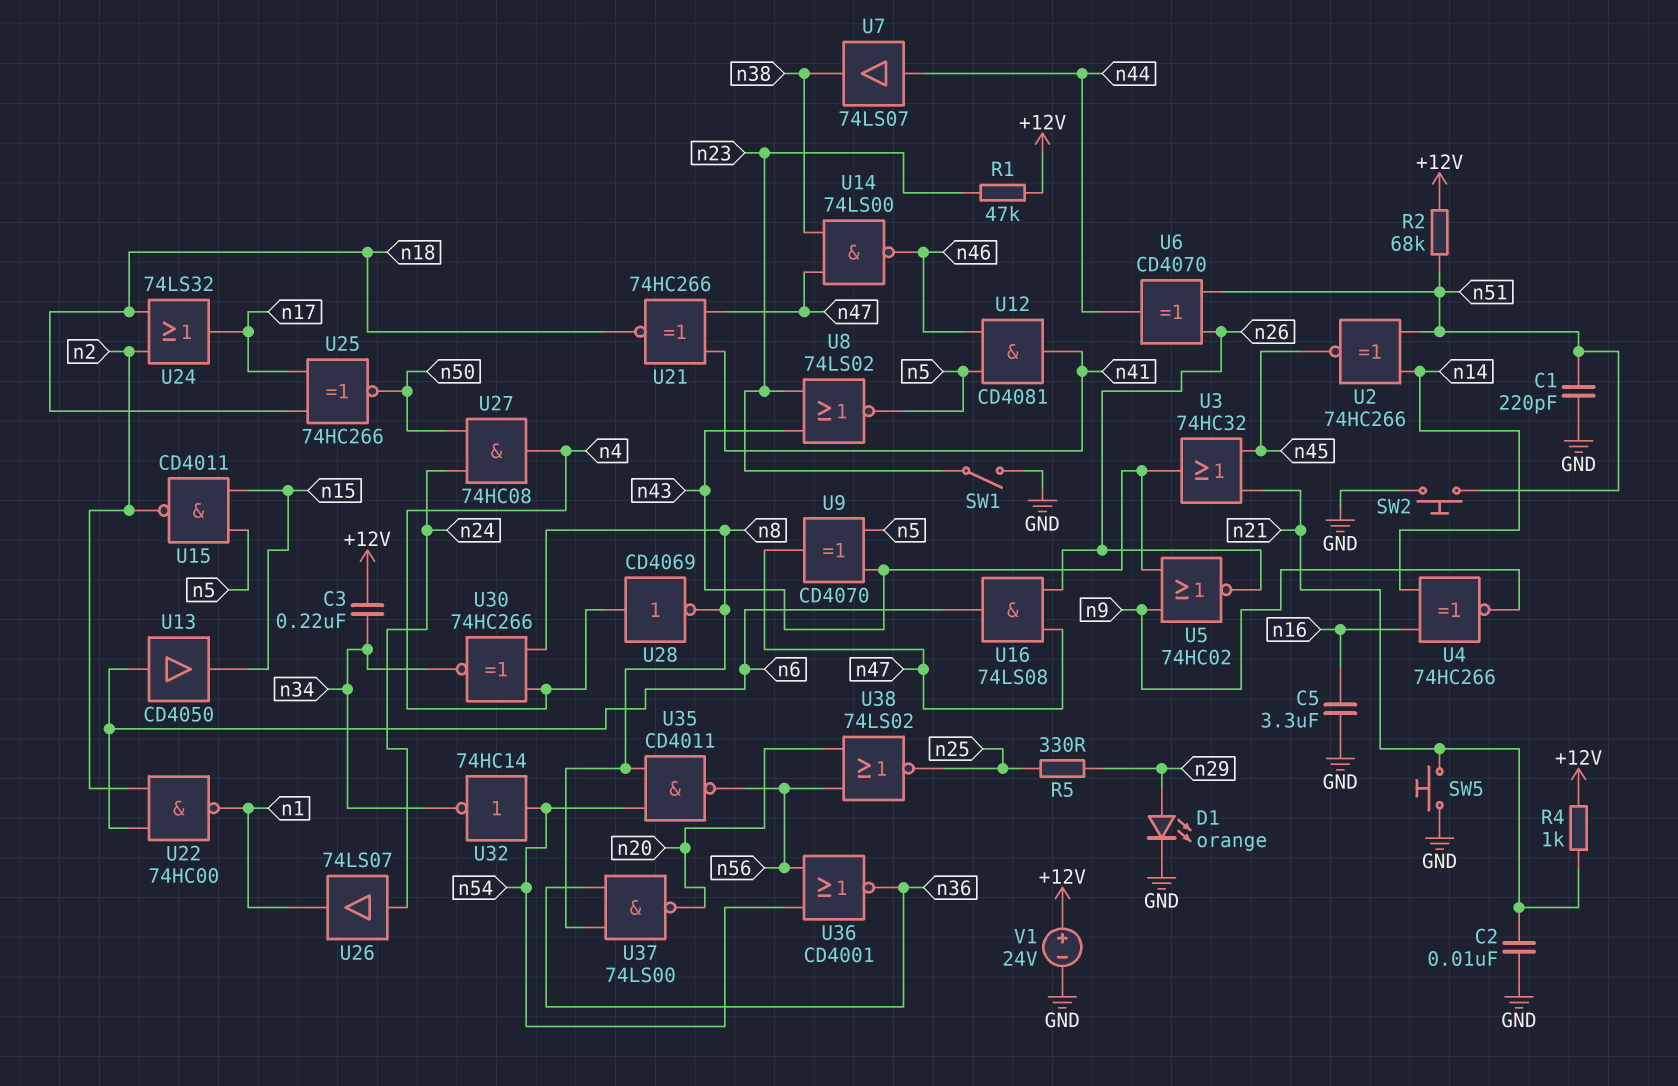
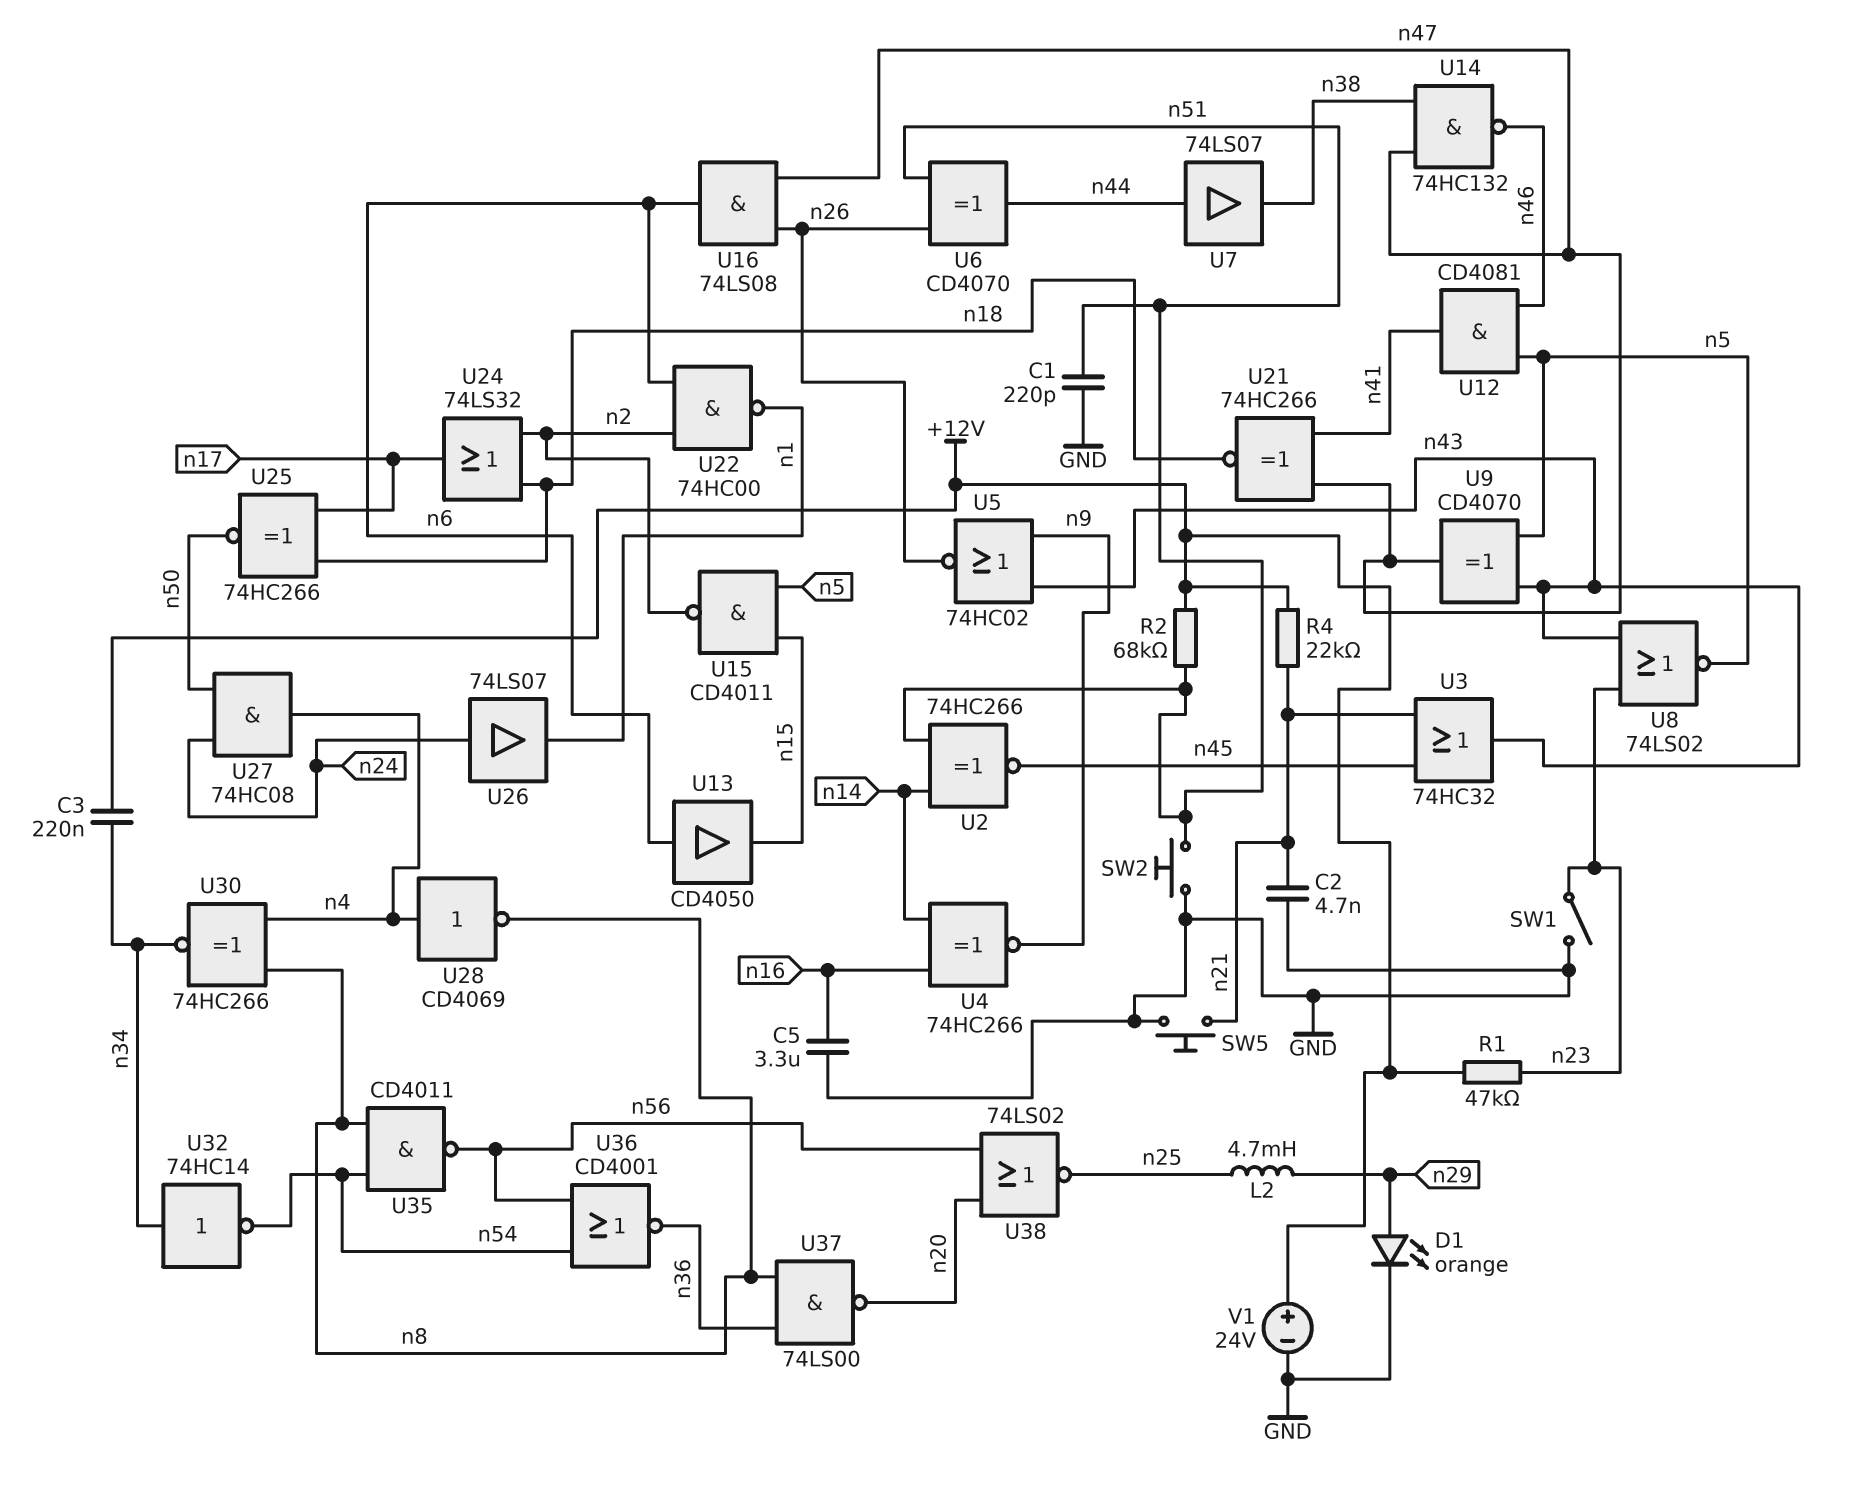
C2: 10nF (GND, n21) -> 4.7nF (GND, n21)
L2: none -> 4.7mH (n25, n29)
R4: 1k (+12V, n21) -> 22k (+12V, n21)
R5: 330 (n25, n29) -> none
U14: NAND 74LS00 (in n38, in n47, out n46) -> NAND 74HC132 (in n38, in n47, out n46)
U32: NOT 74HC14 (in n54, out n34) -> NOT 74HC14 (in n34, out n54)

